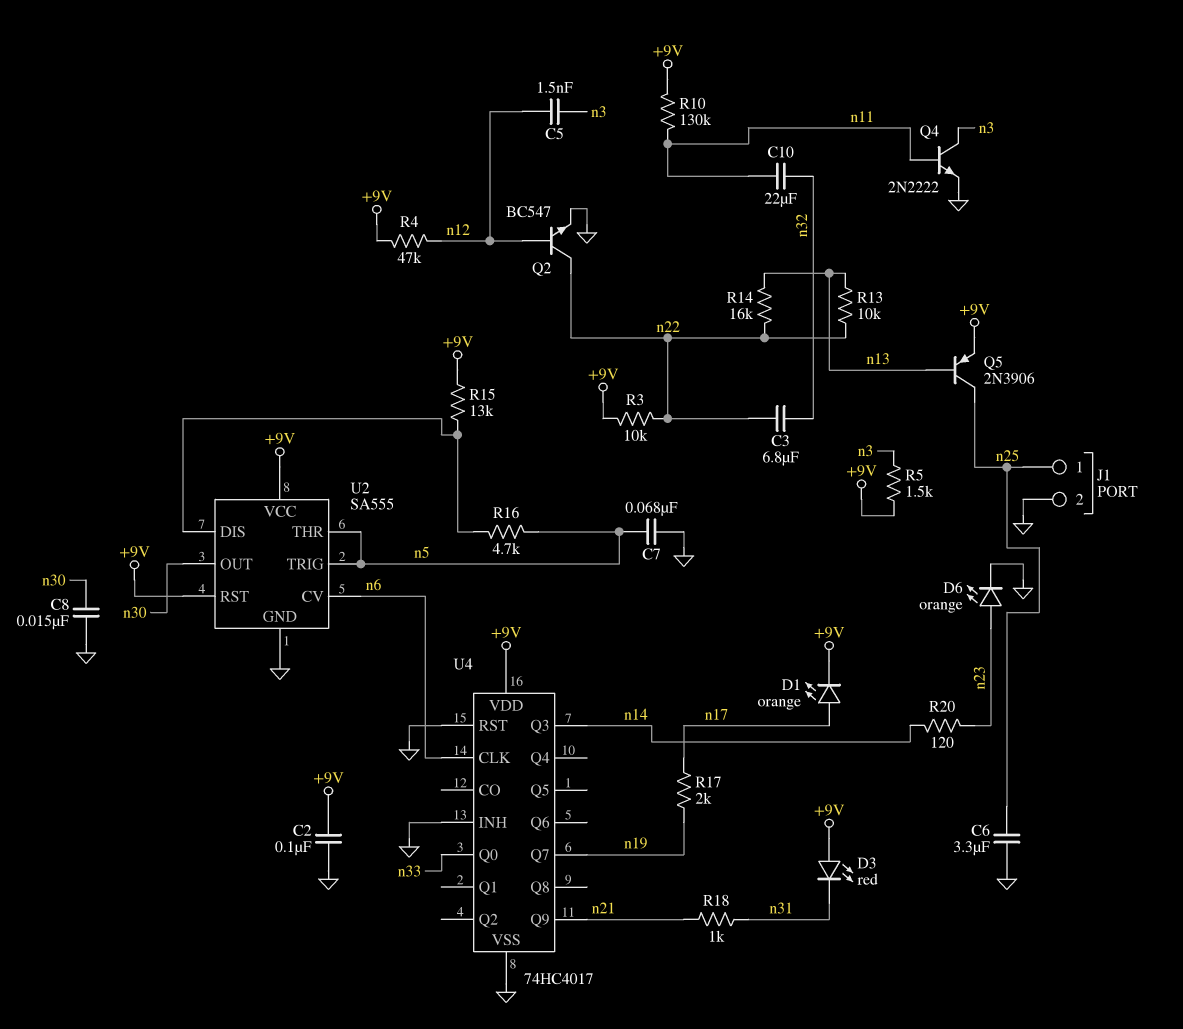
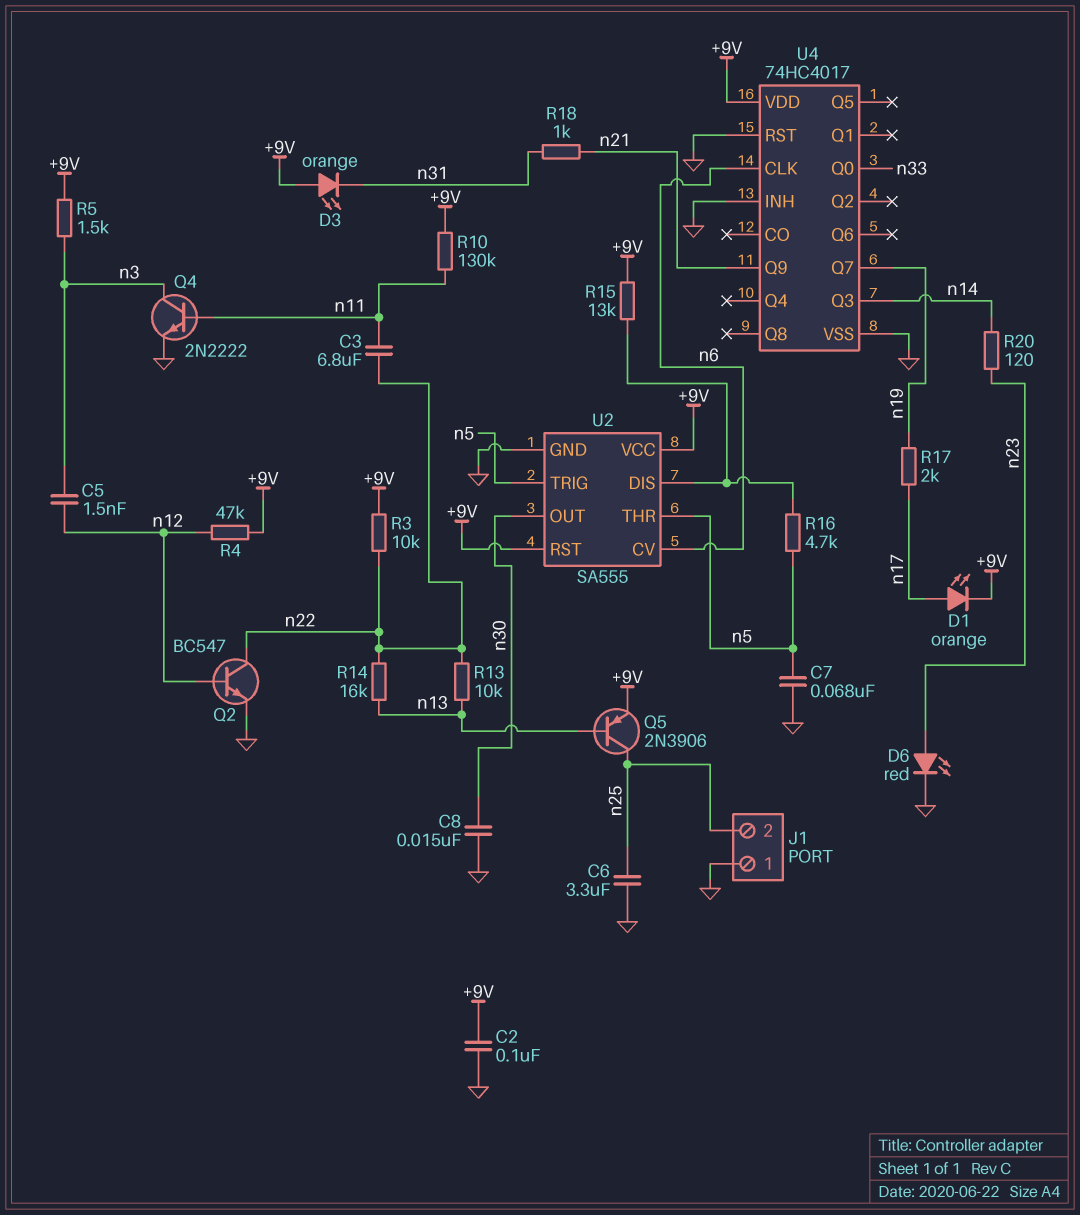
C3: 6.8uF (n22, n32) -> 6.8uF (n11, n22)
C10: 22uF (n11, n32) -> none
D3: LED red (A +9V, K n31) -> LED orange (A +9V, K n31)
D6: LED orange (A n23, K GND) -> LED red (A n23, K GND)
J1 pin 1: n25 -> GND
J1 pin 2: GND -> n25

